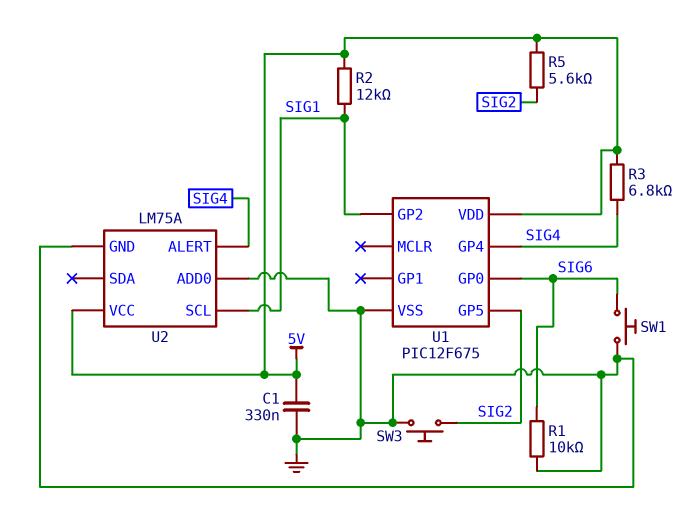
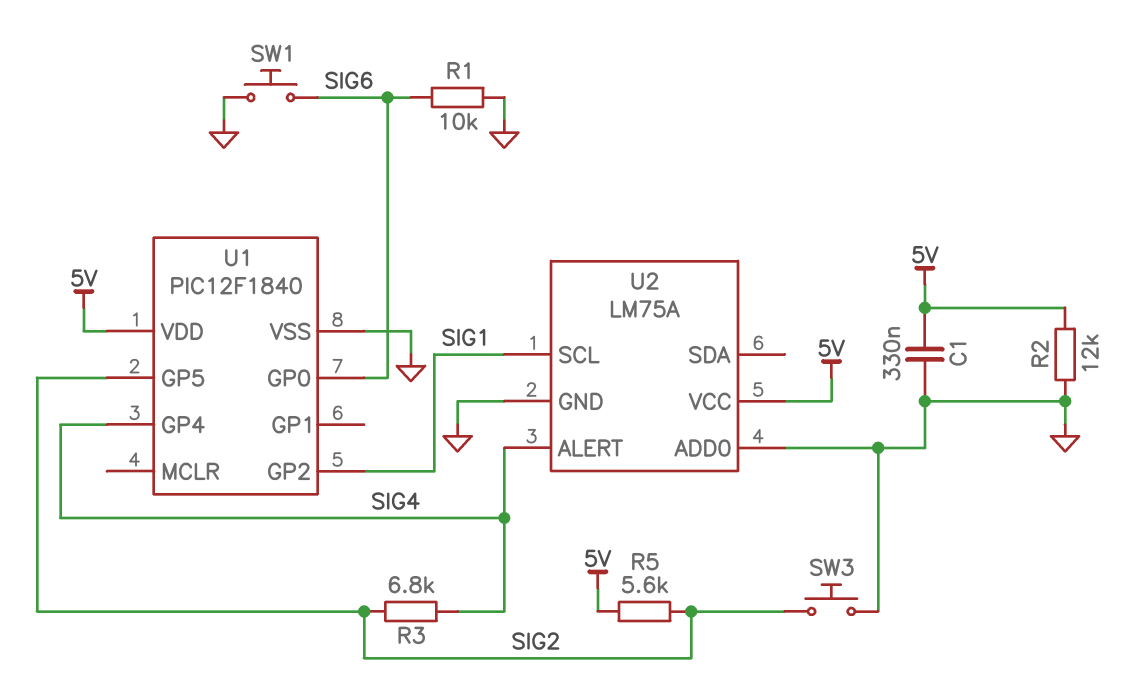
R2: 12k (5V, SIG1) -> 12k (5V, GND)
R3: 6.8k (5V, SIG4) -> 6.8k (SIG2, SIG4)
U1: PIC12F675 -> PIC12F1840

